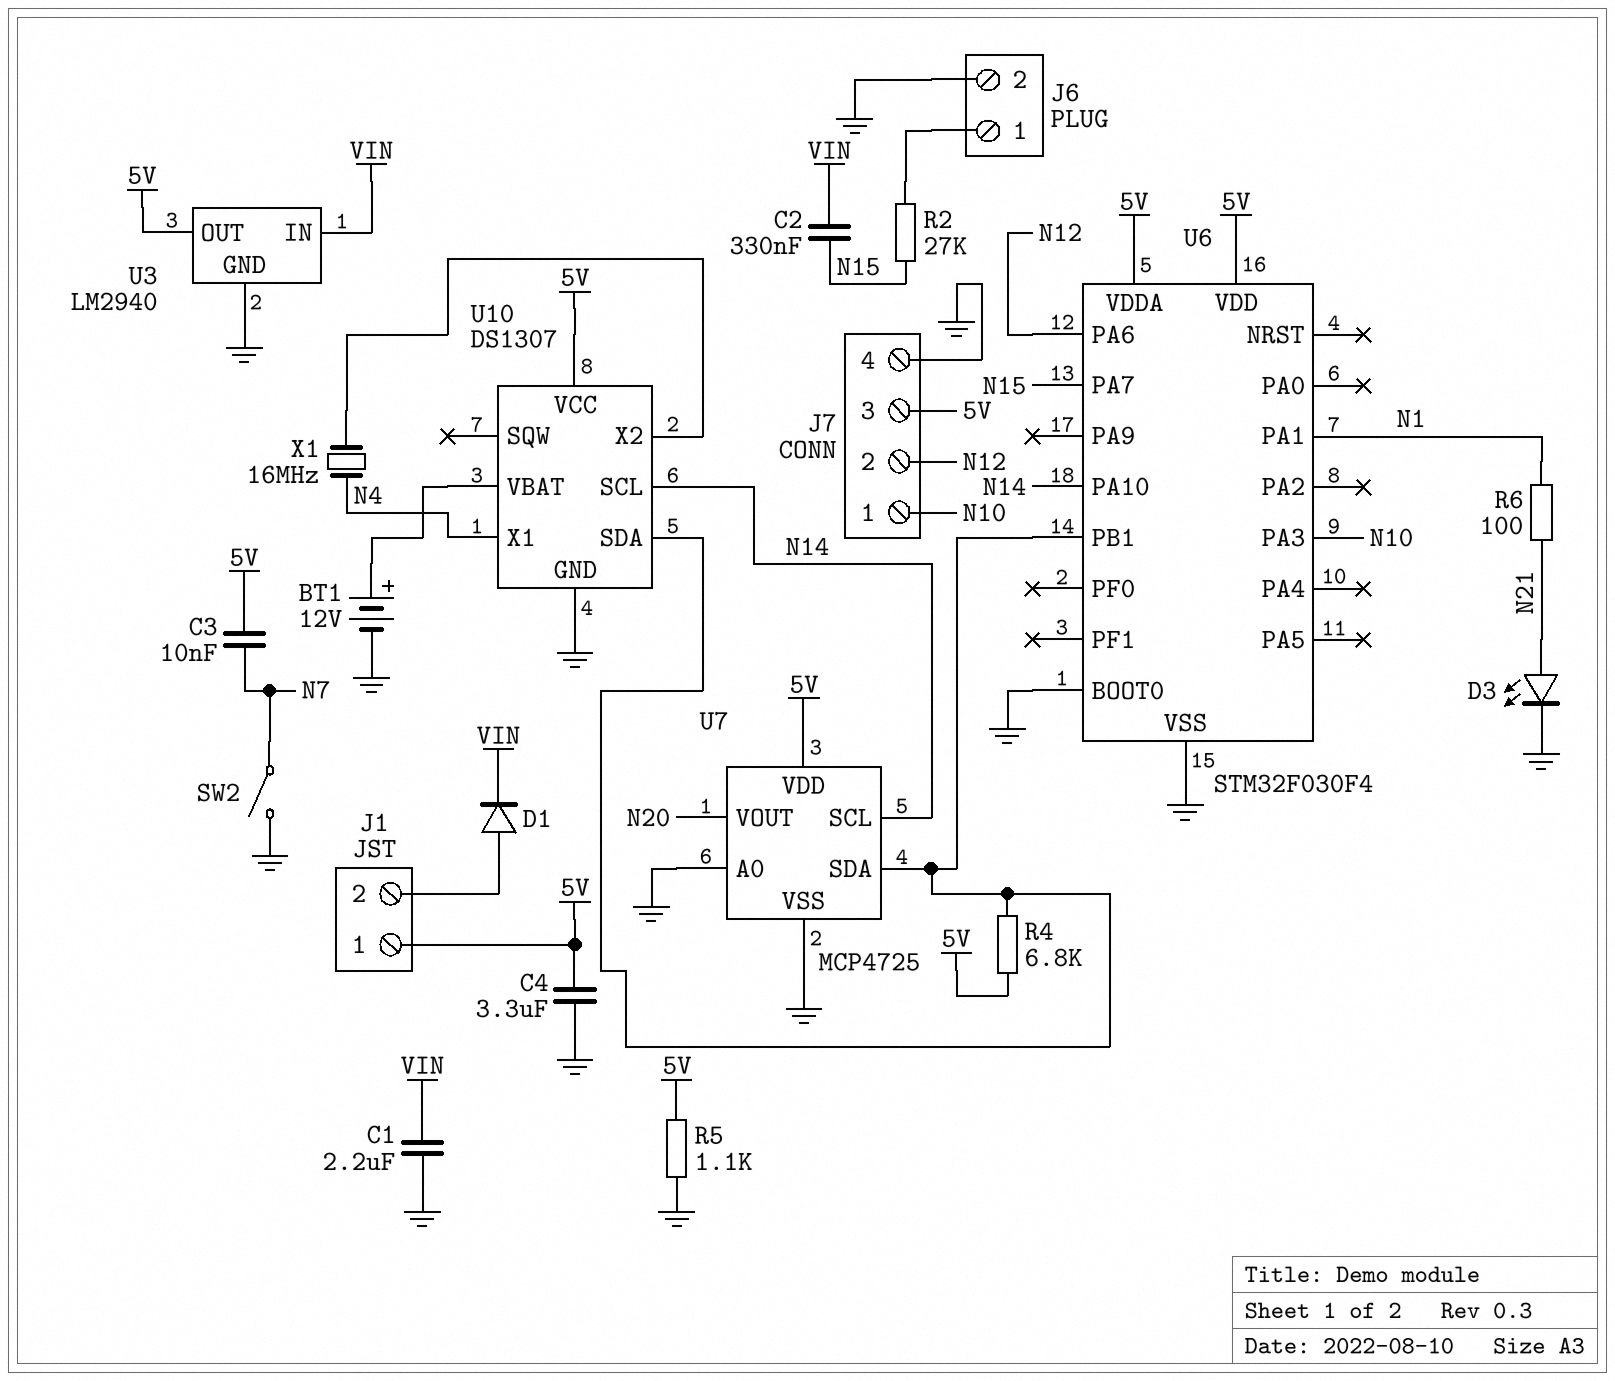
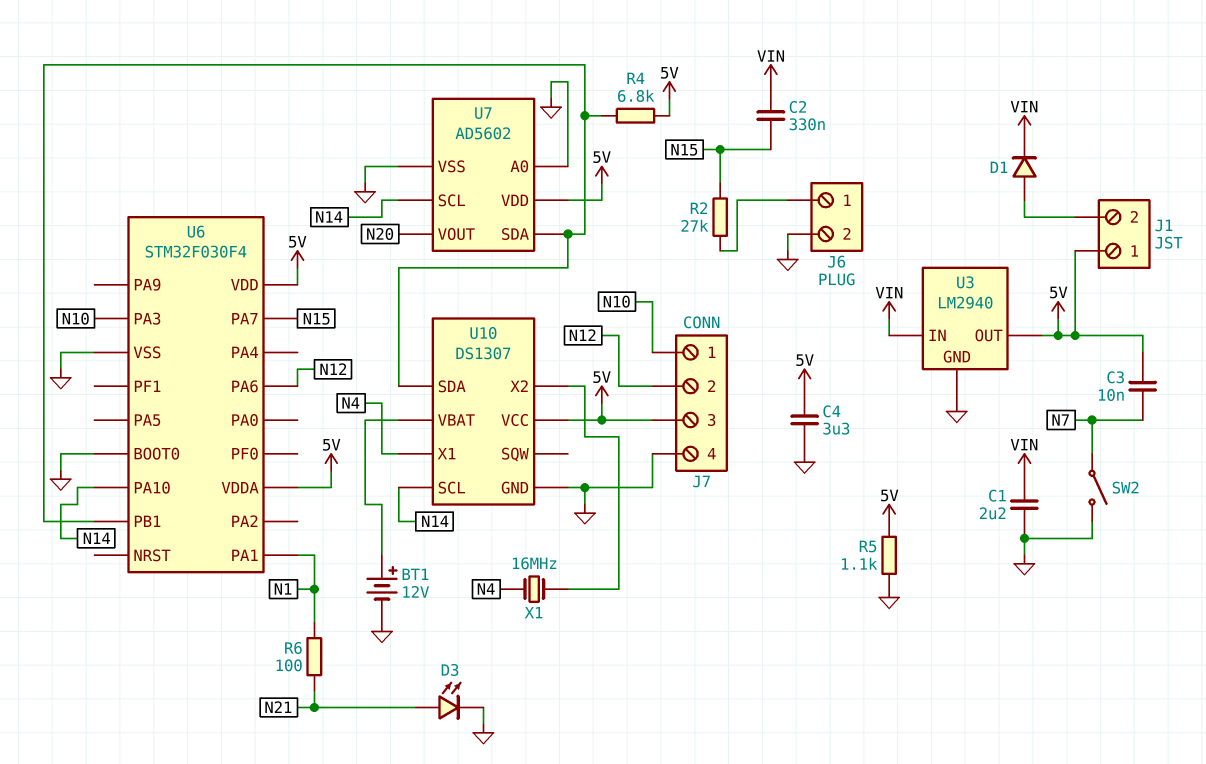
U7: MCP4725 -> AD5602

